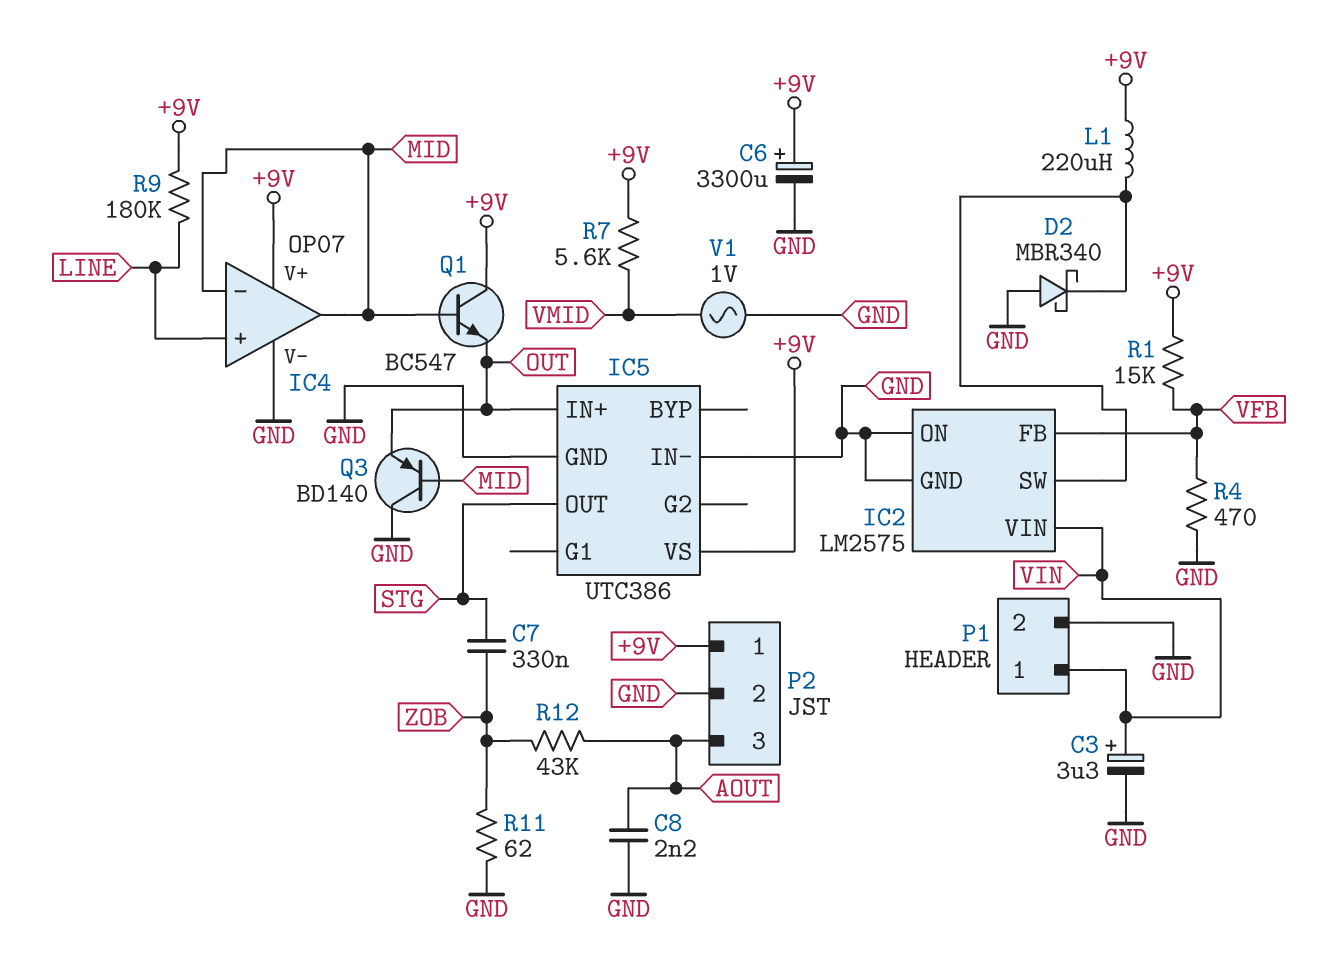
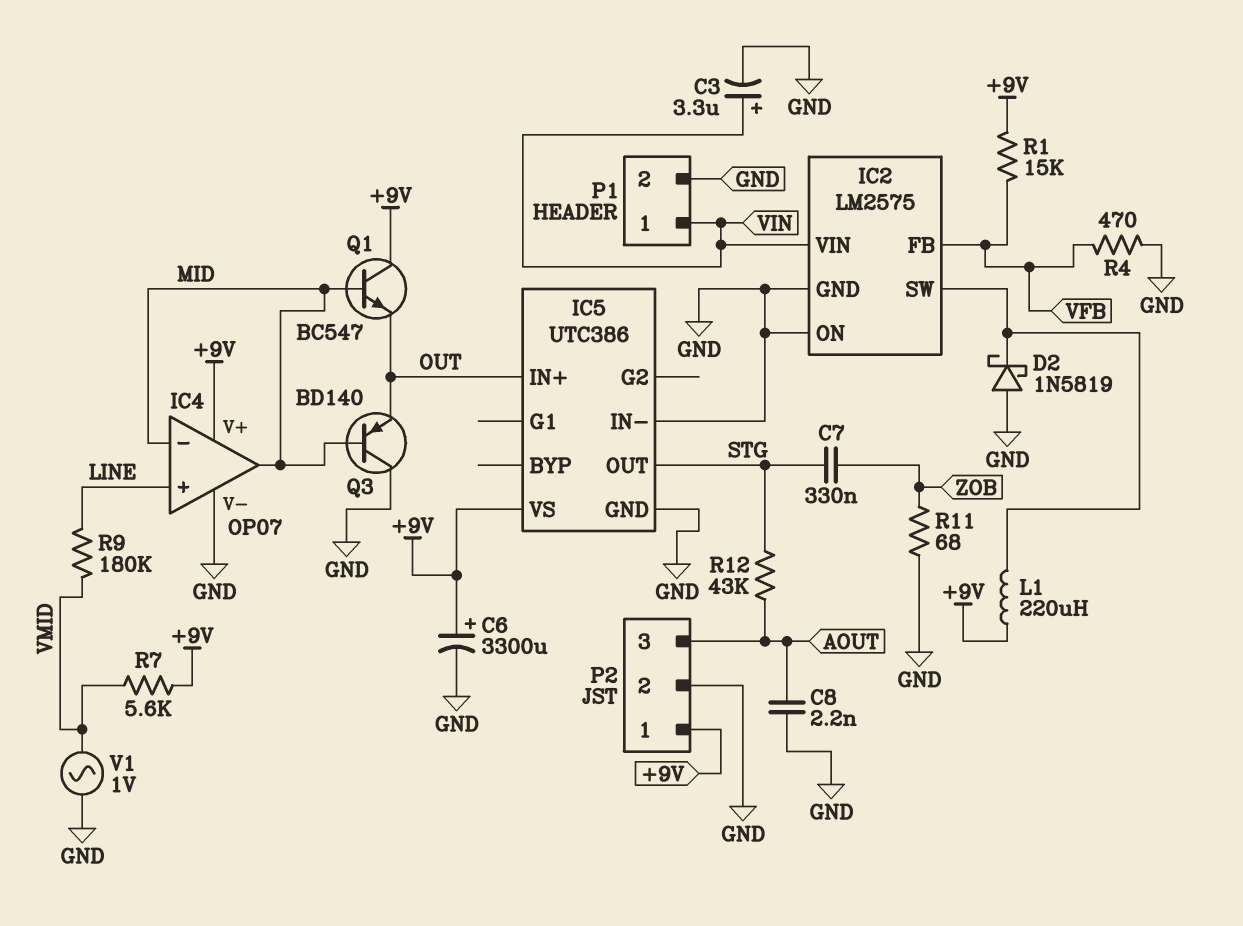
D2: schottky MBR340 (A GND, K IC2/SW) -> schottky 1N5819 (A GND, K IC2/SW)
R9: 180k (+9V, LINE) -> 180k (LINE, VMID)
R11: 62 (GND, ZOB) -> 68 (GND, ZOB)
R12: 43k (AOUT, ZOB) -> 43k (AOUT, STG)

